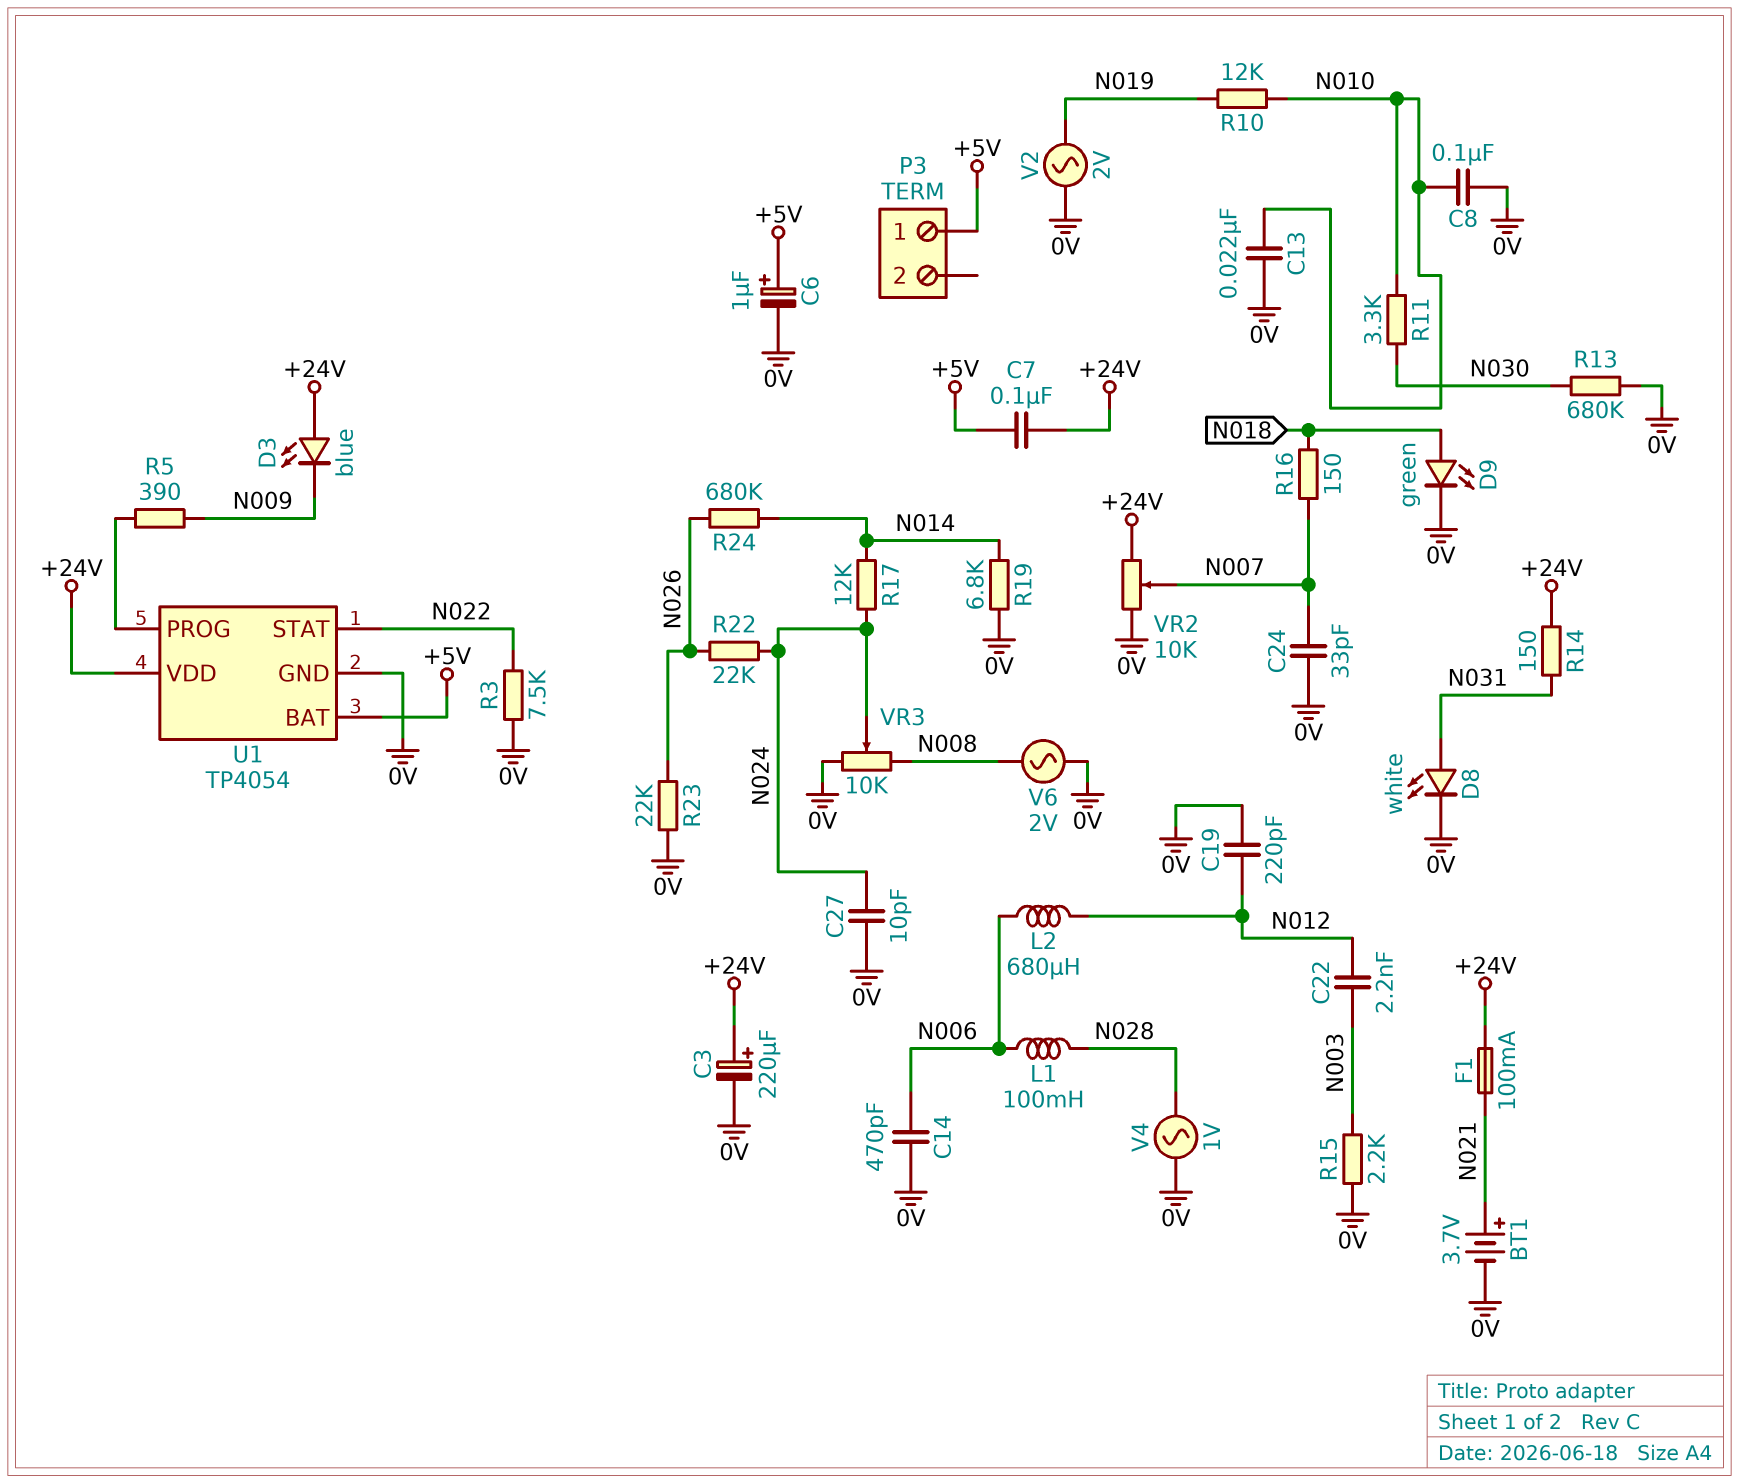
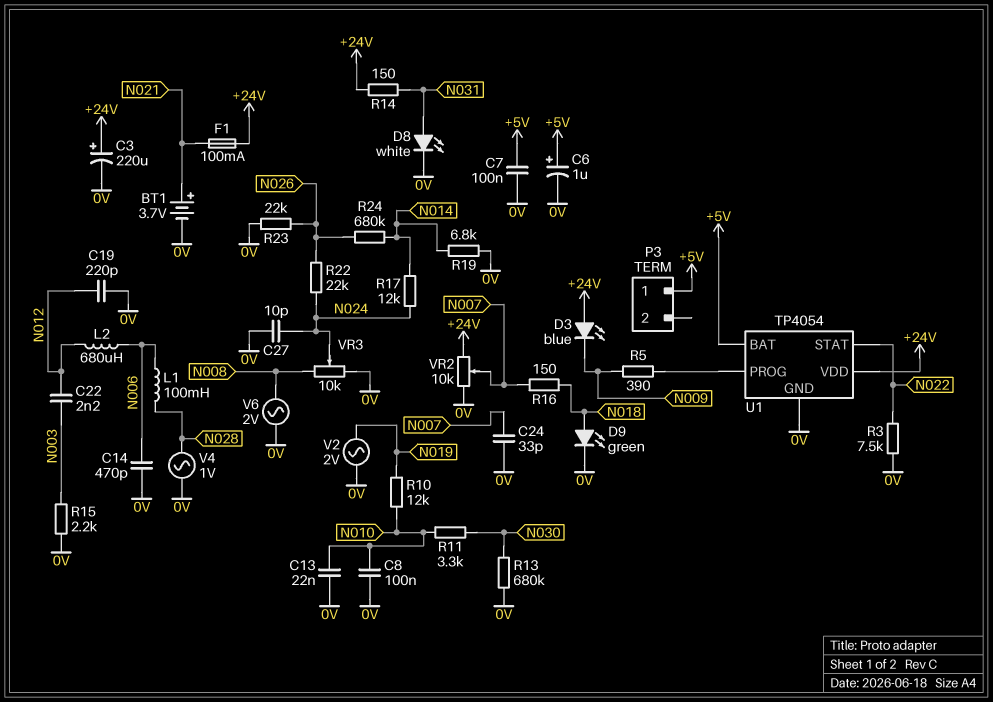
C7: 100nF (+5V, +24V) -> 100nF (+5V, 0V)

